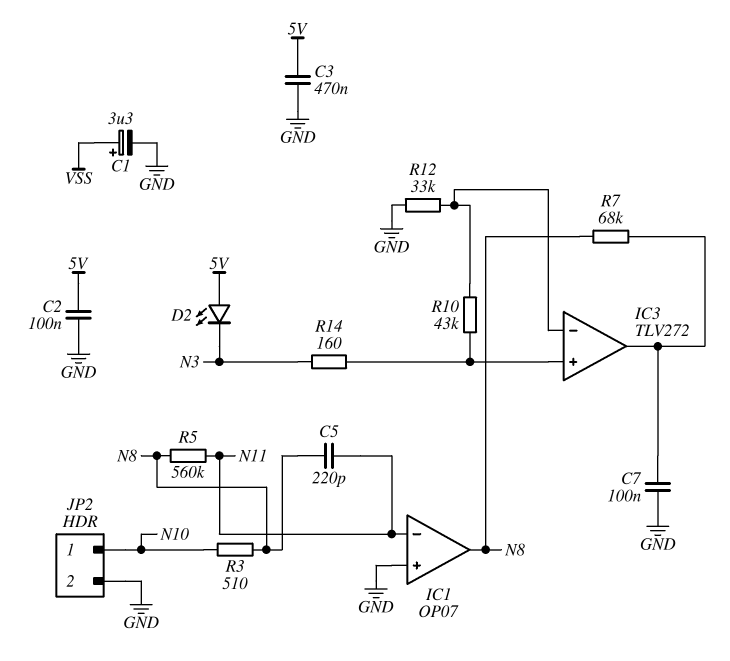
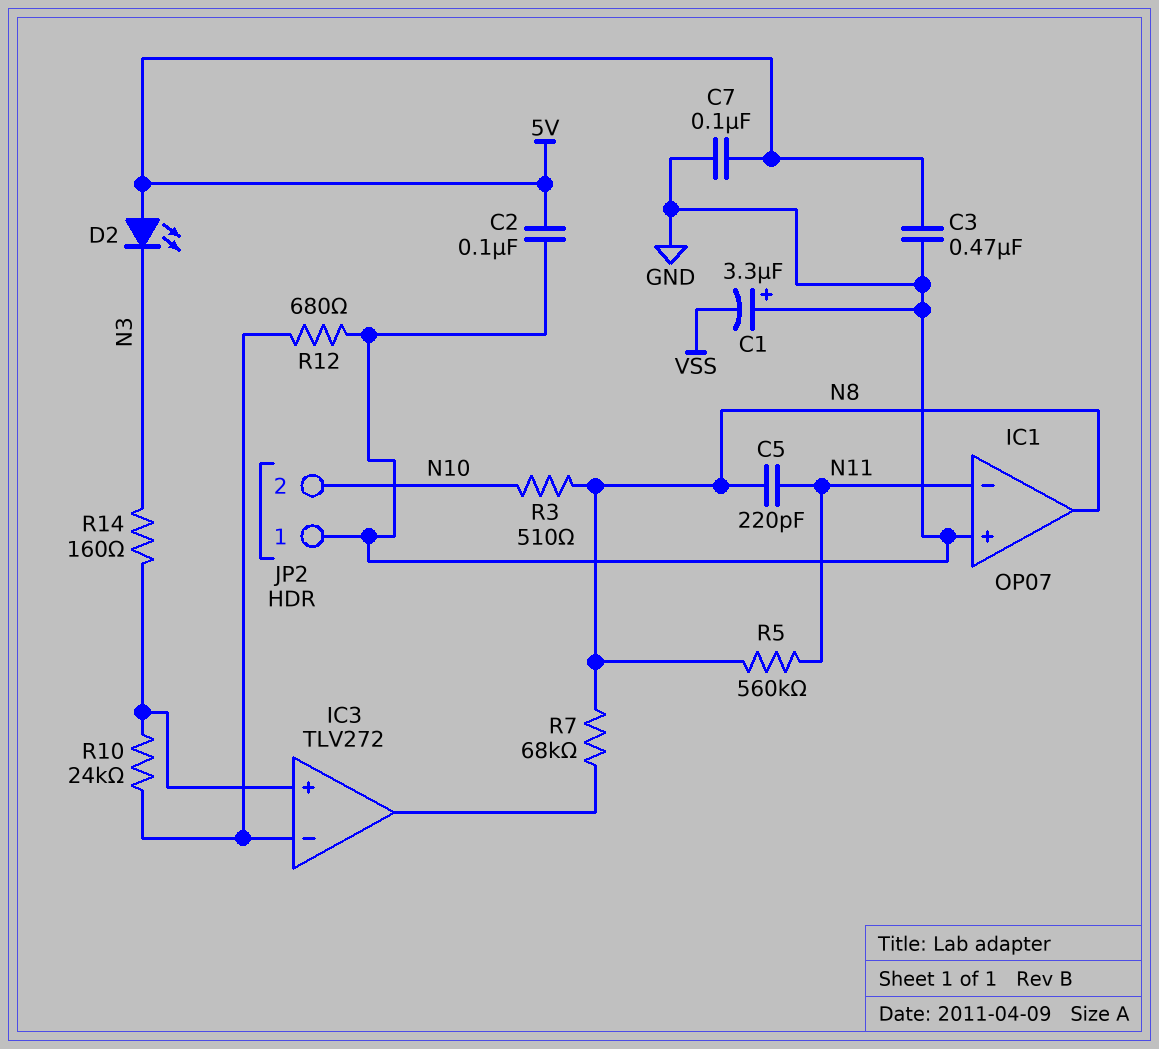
C1: 3.3uF (plus VSS, minus GND) -> 3.3uF (plus GND, minus VSS)
C7: 100nF (GND, IC3/out) -> 100nF (5V, GND)
JP2 pin 1: N10 -> GND
JP2 pin 2: GND -> N10
R10: 43k (IC3/in+, IC3/in-) -> 24k (IC3/in+, IC3/in-)
R12: 33k (GND, IC3/in-) -> 680 (GND, IC3/in-)

